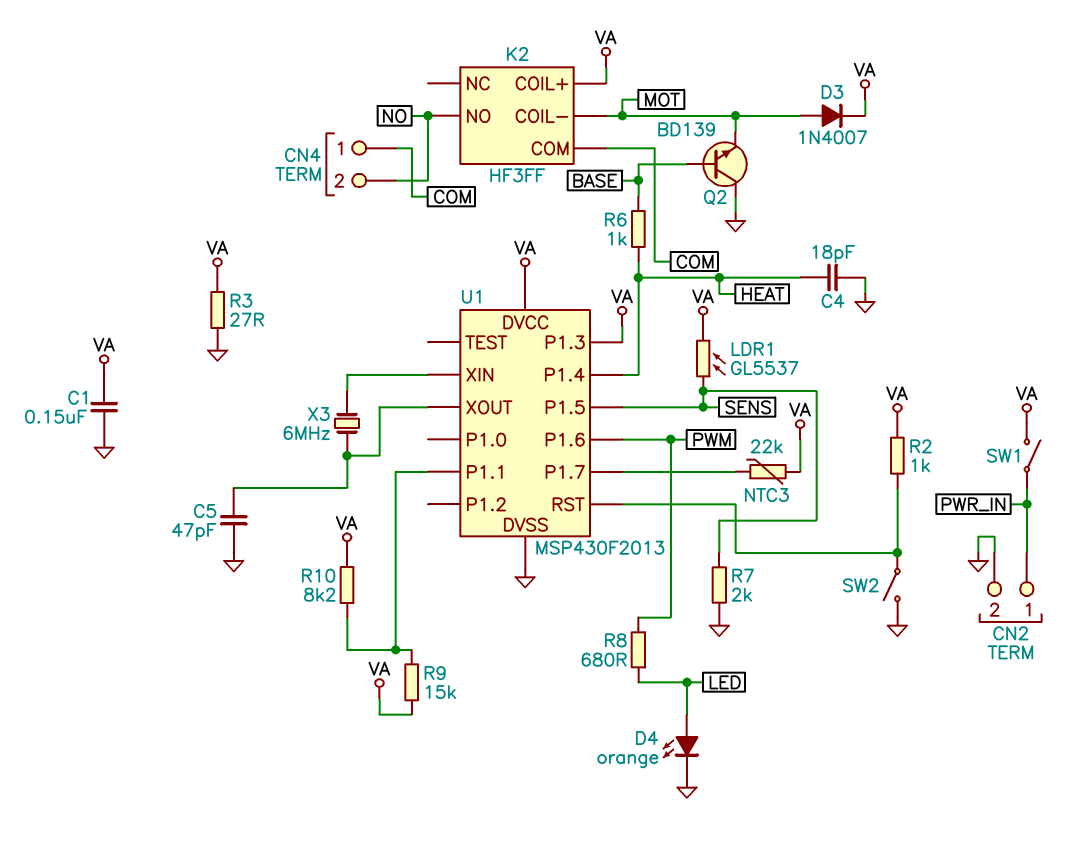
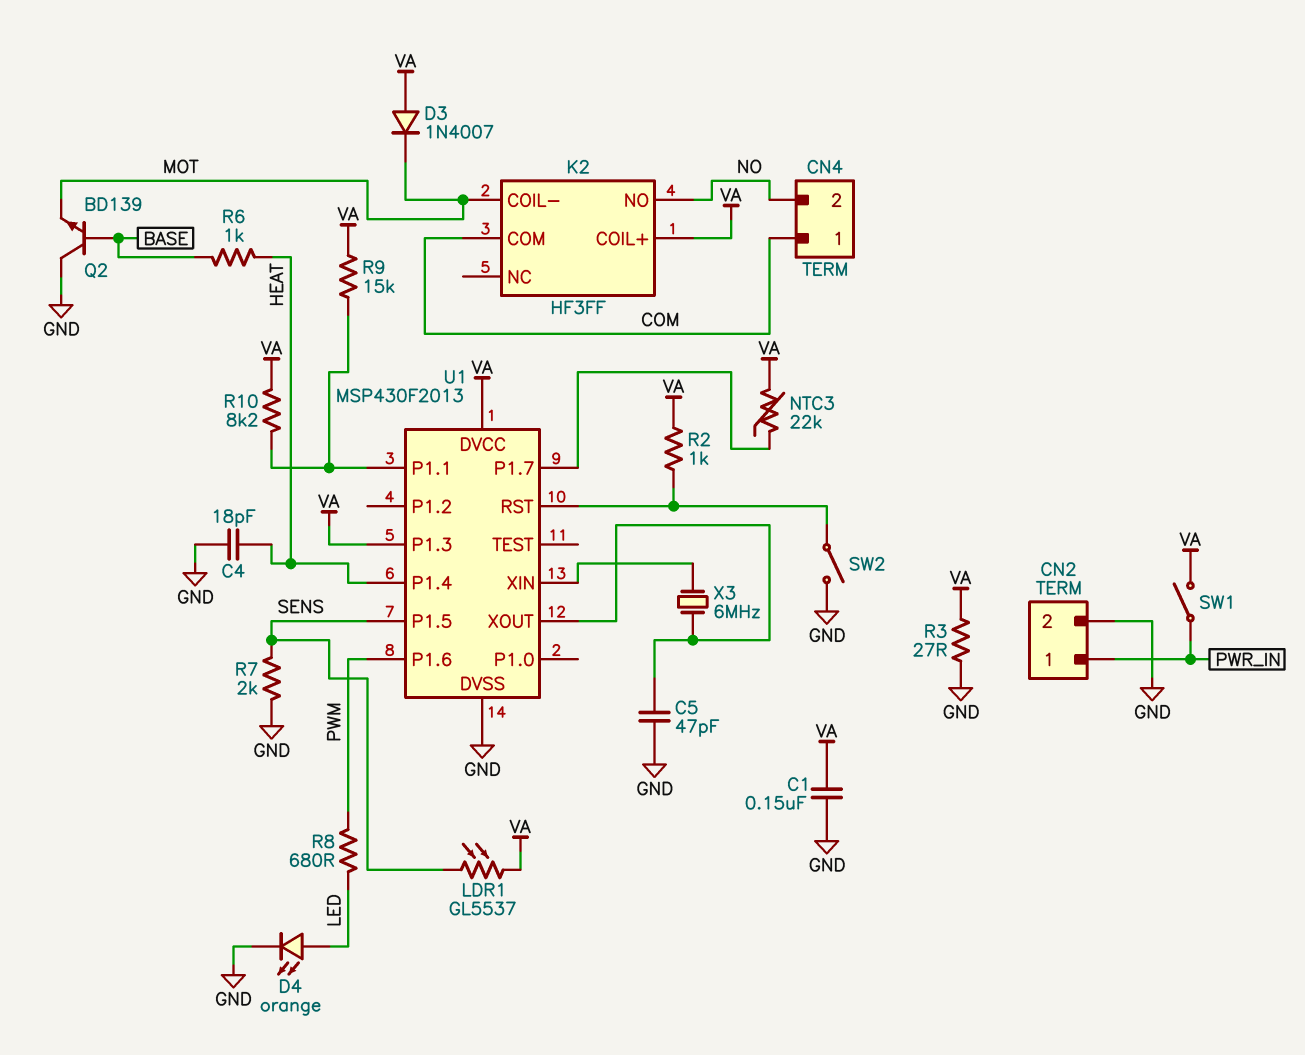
D3: diode 1N4007 (A MOT, K VA) -> diode 1N4007 (A VA, K MOT)

